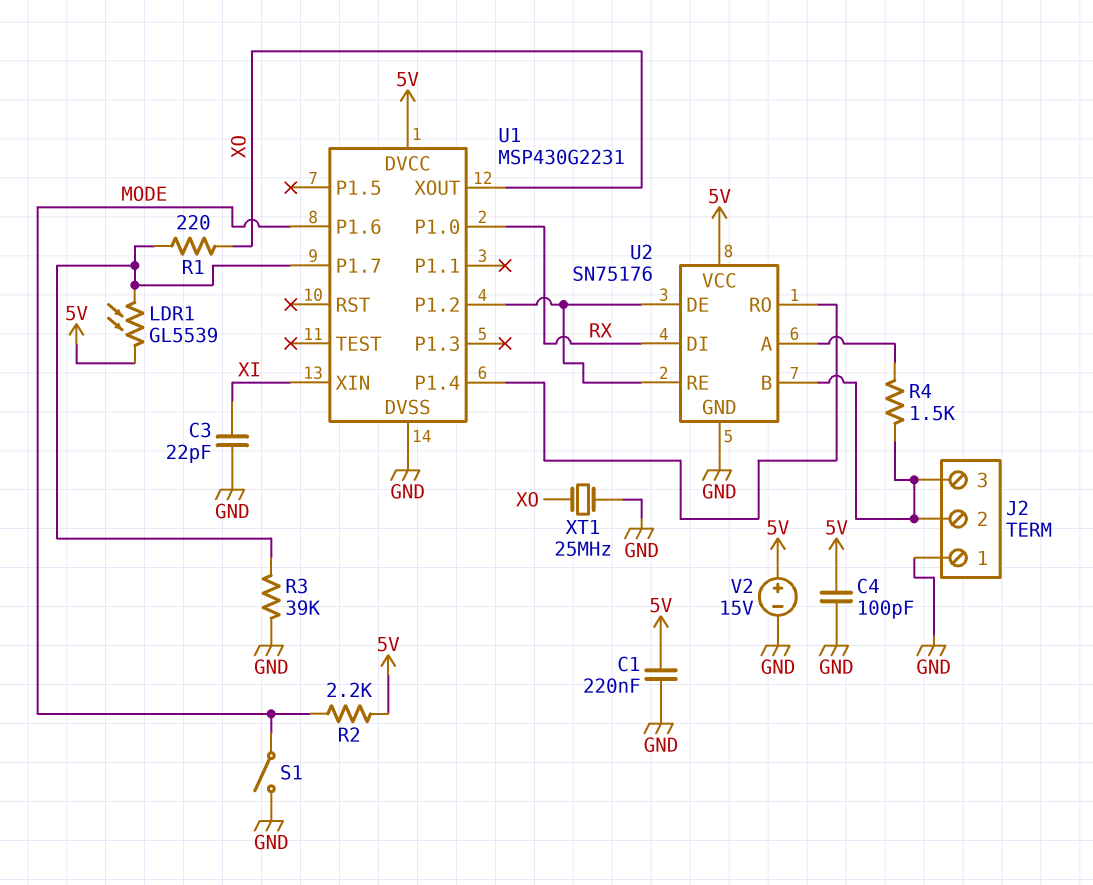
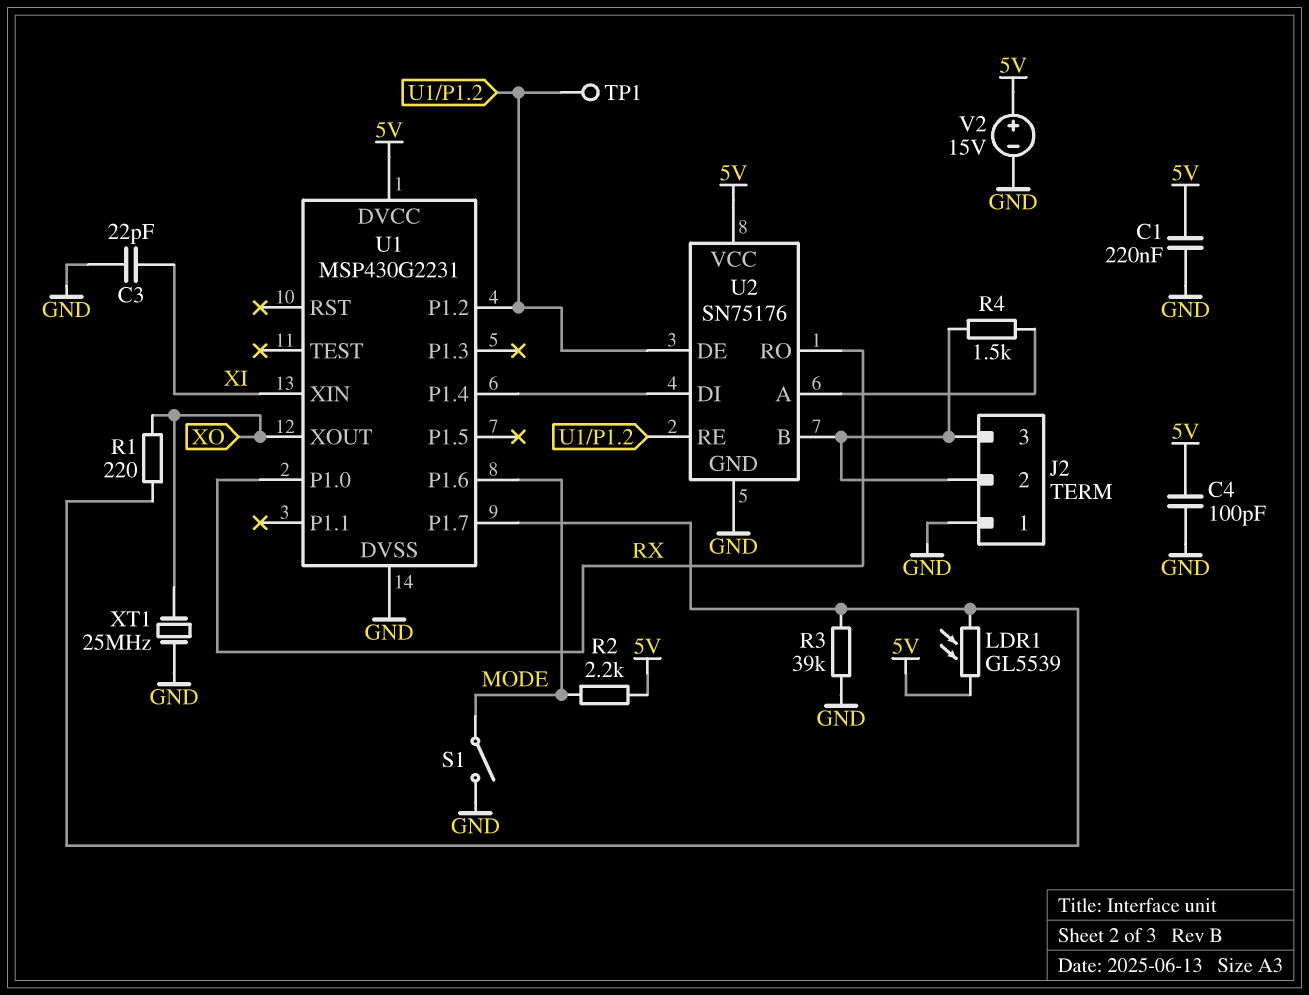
TP1: none -> test point (U1/P1.2)
U2 pin DI: RX -> U1/P1.4
U2 pin RO: U1/P1.4 -> RX

